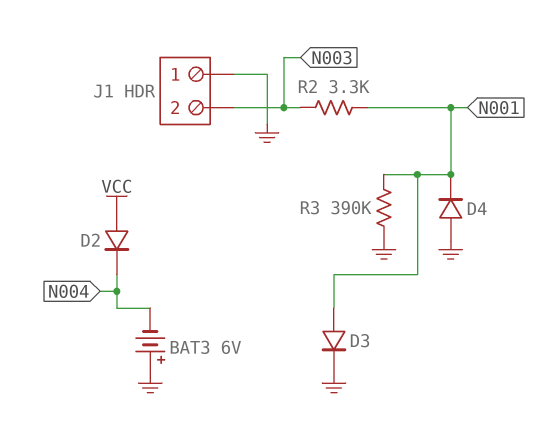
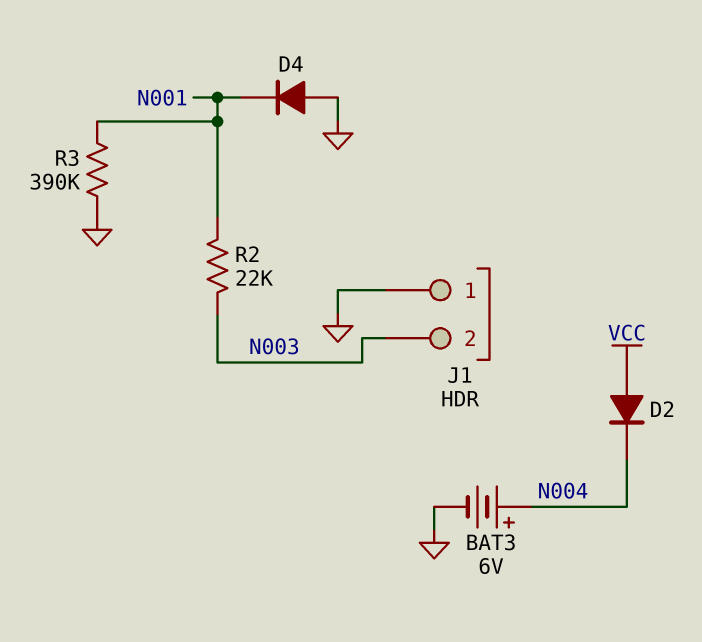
BAT3: 6V (plus GND, minus N004) -> 6V (plus N004, minus GND)
D3: diode (A N001, K GND) -> none
R2: 3.3k (N001, N003) -> 22k (N001, N003)

